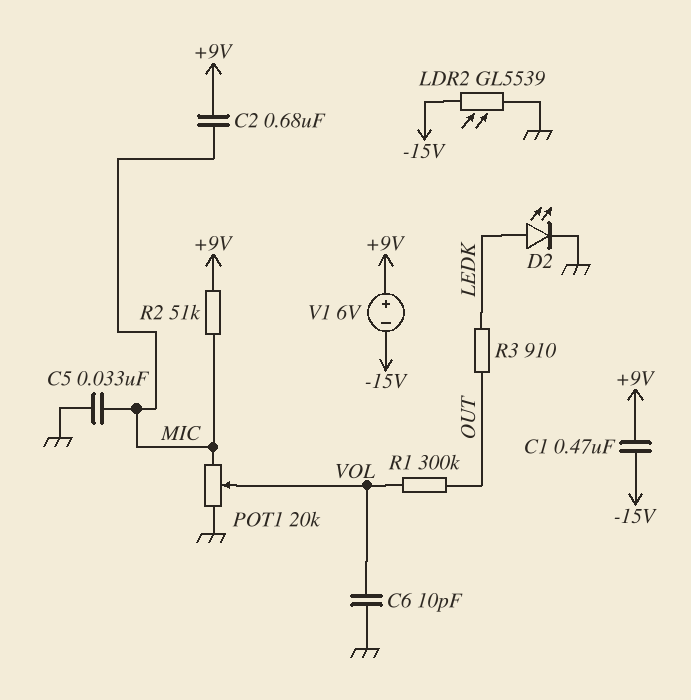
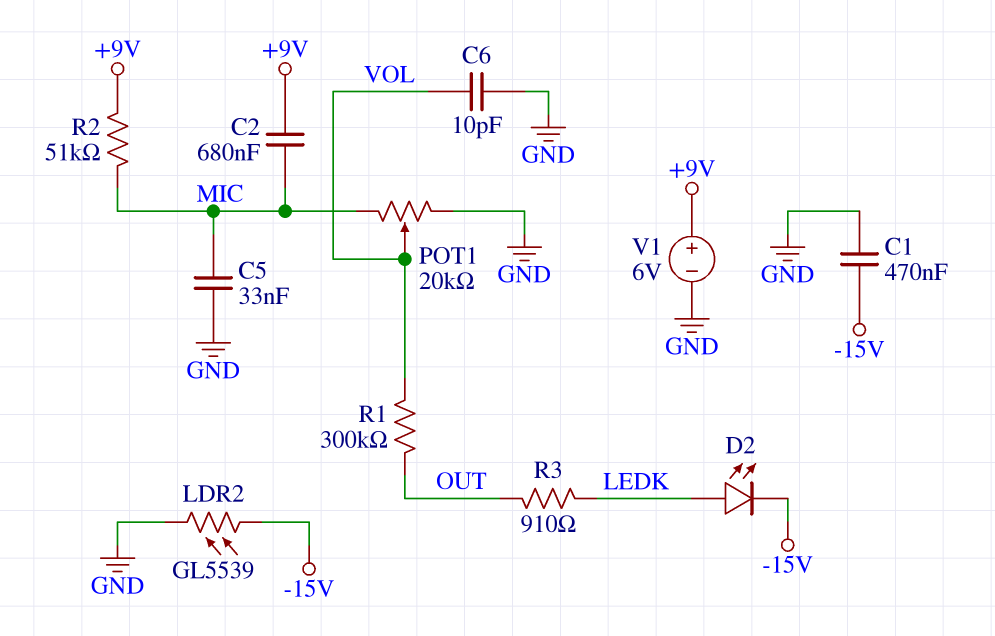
C1: 470nF (+9V, -15V) -> 470nF (-15V, GND)
D2: LED (A LEDK, K GND) -> LED (A LEDK, K -15V)
V1: 6V (plus +9V, minus -15V) -> 6V (plus +9V, minus GND)

